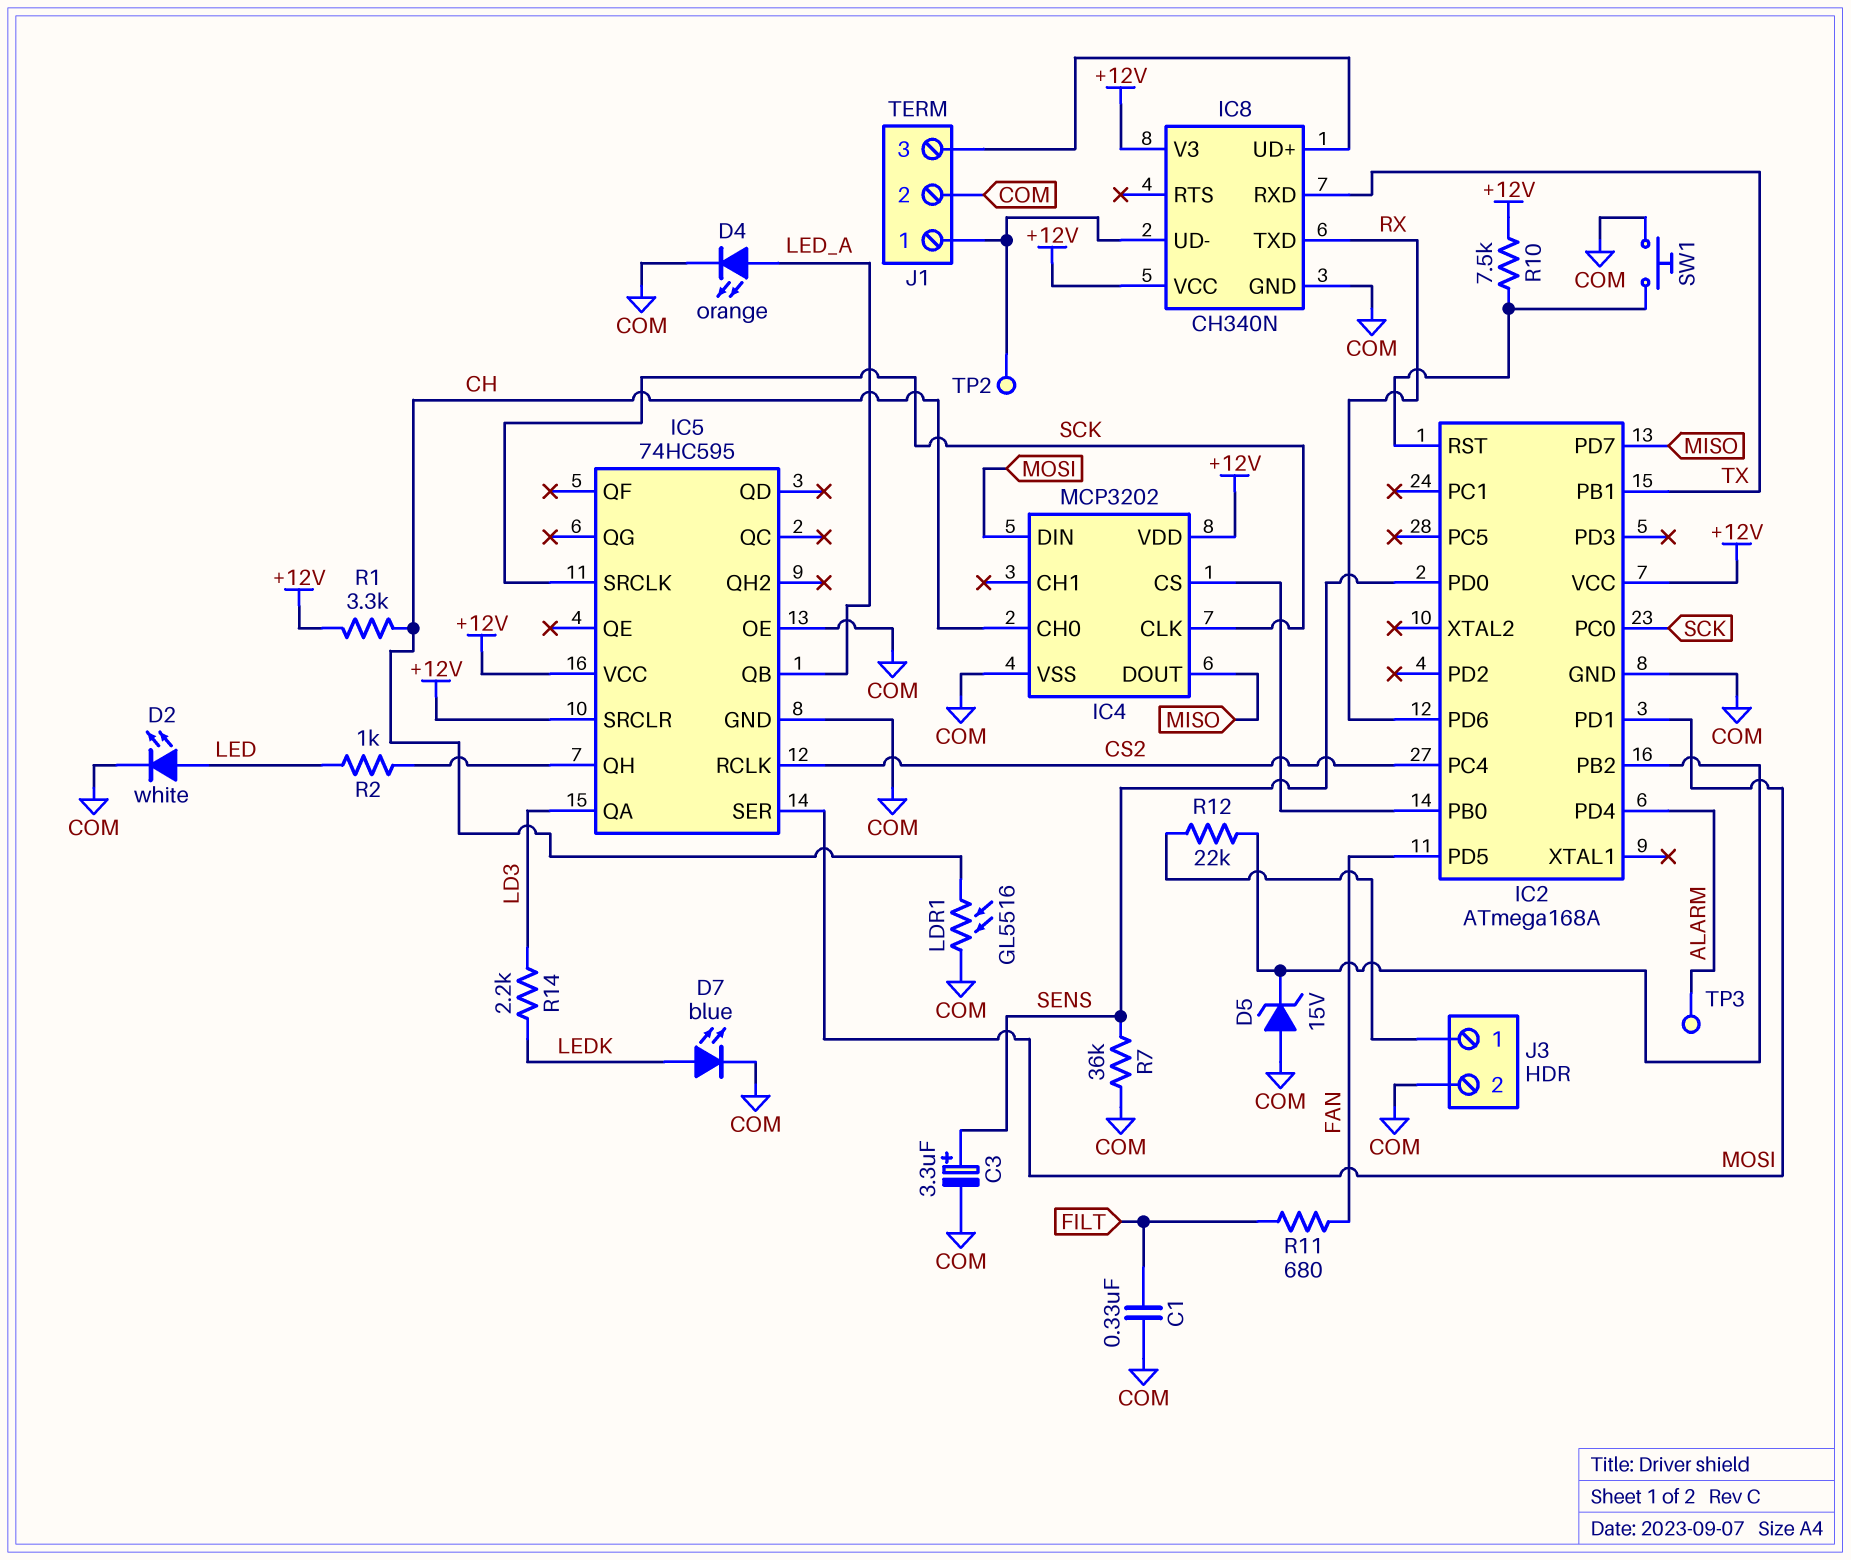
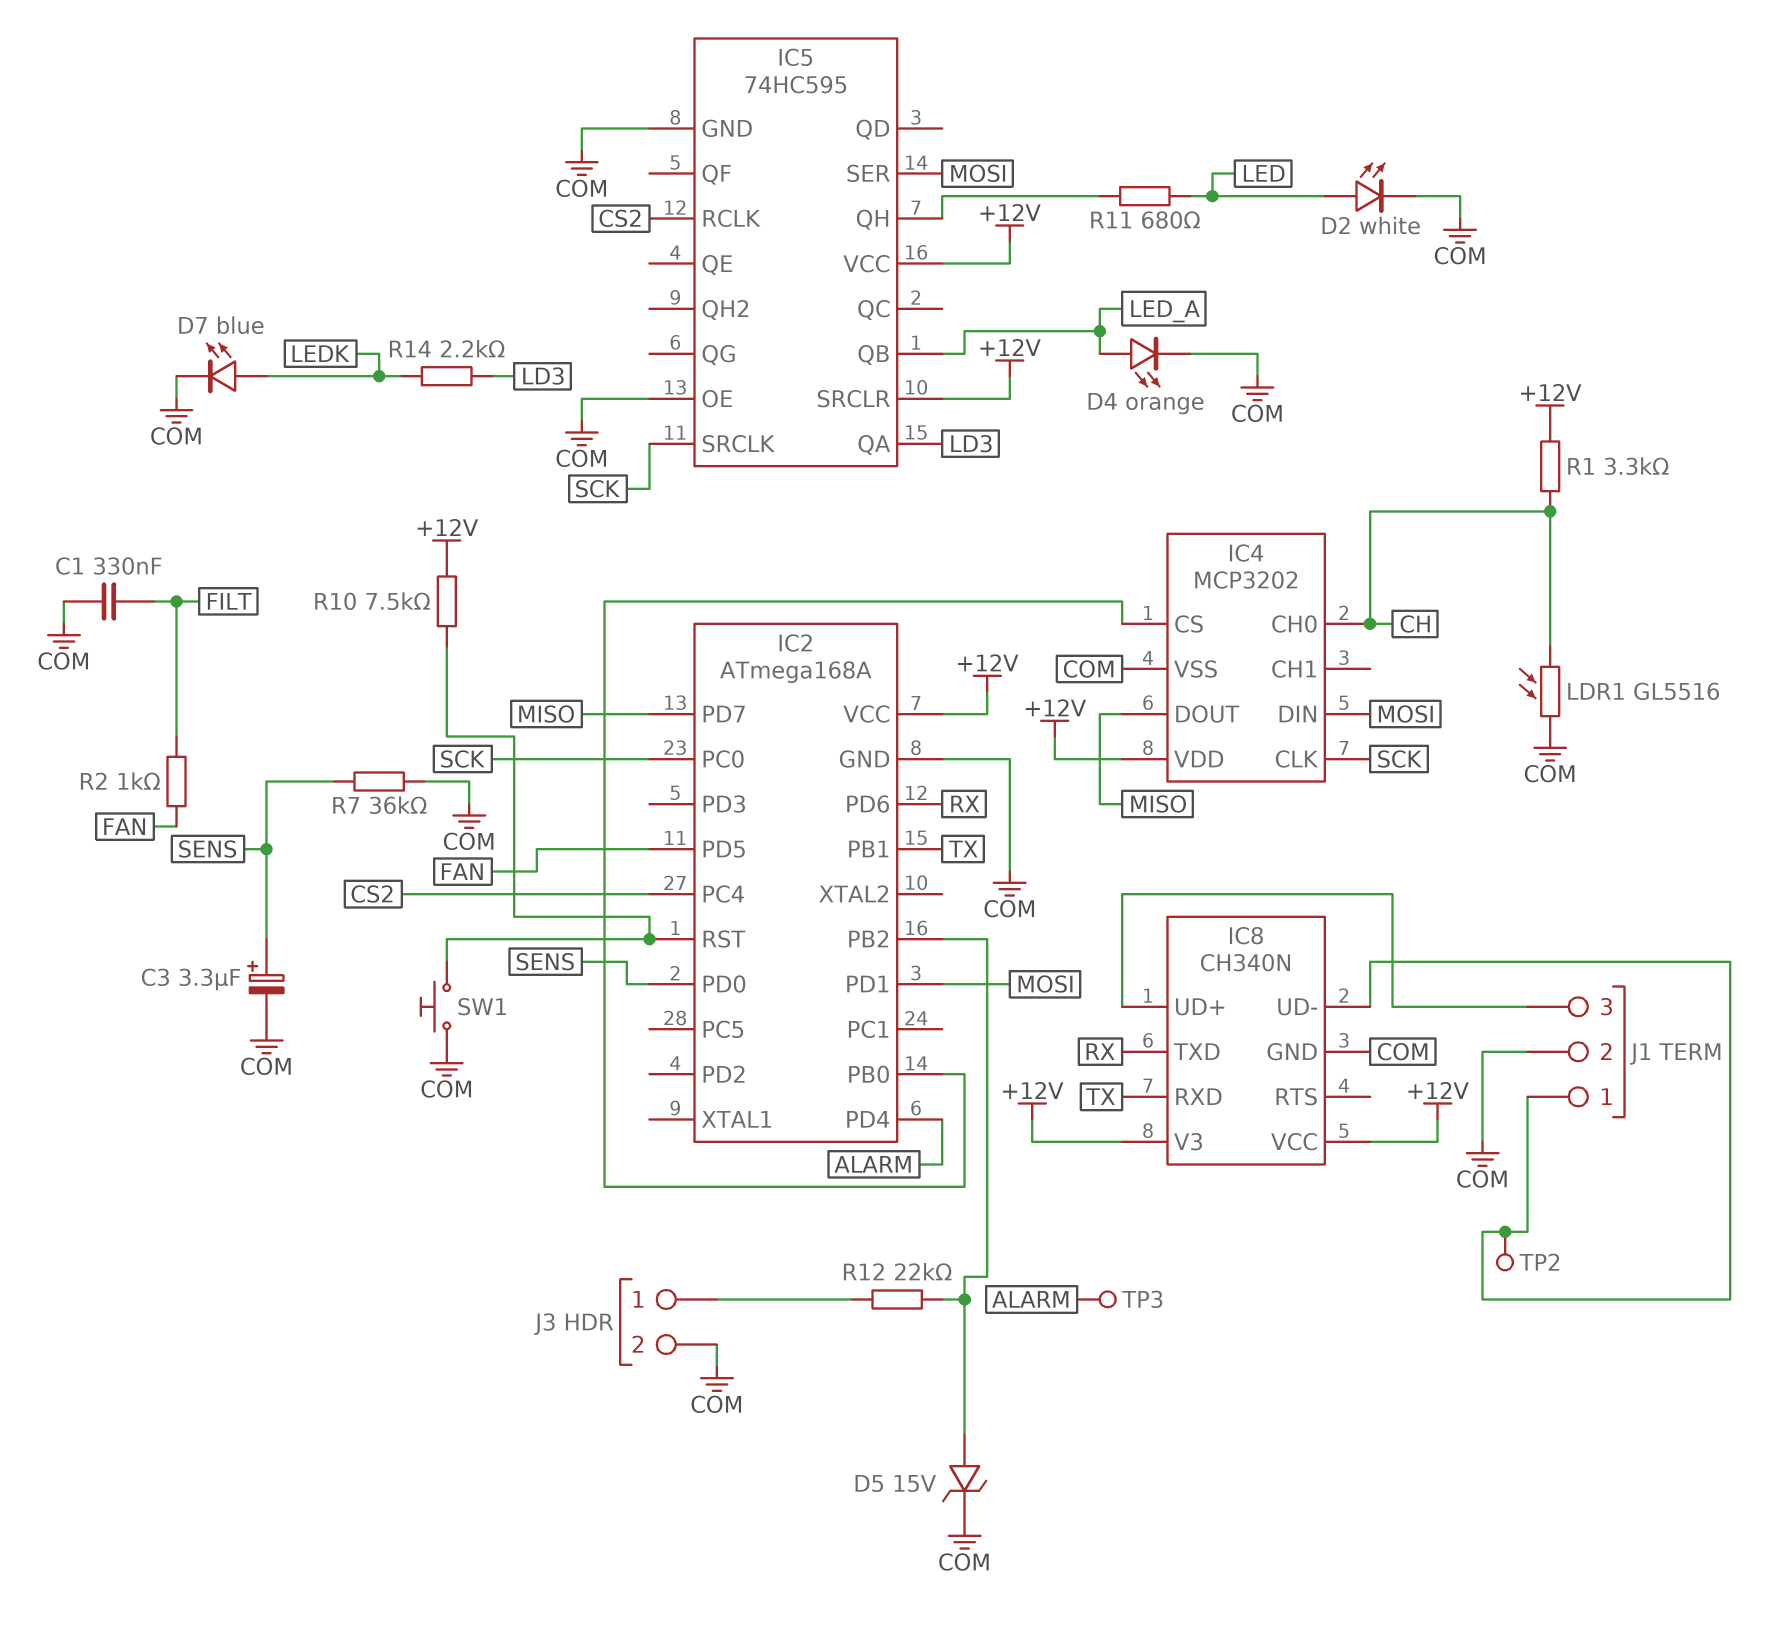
D5: zener 15V (A COM, K IC2/PB2) -> zener 15V (A IC2/PB2, K COM)
R2: 1k (IC5/QH, LED) -> 1k (FAN, FILT)
R11: 680 (FAN, FILT) -> 680 (IC5/QH, LED)

